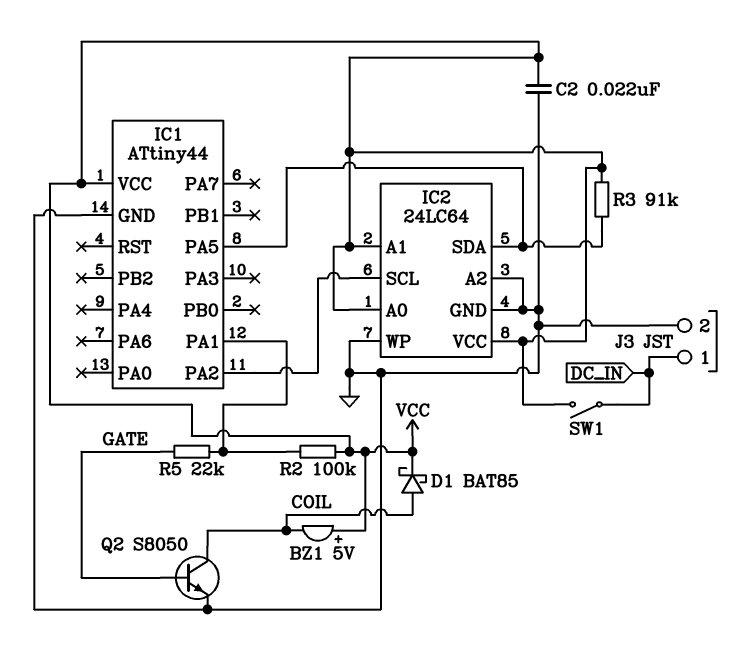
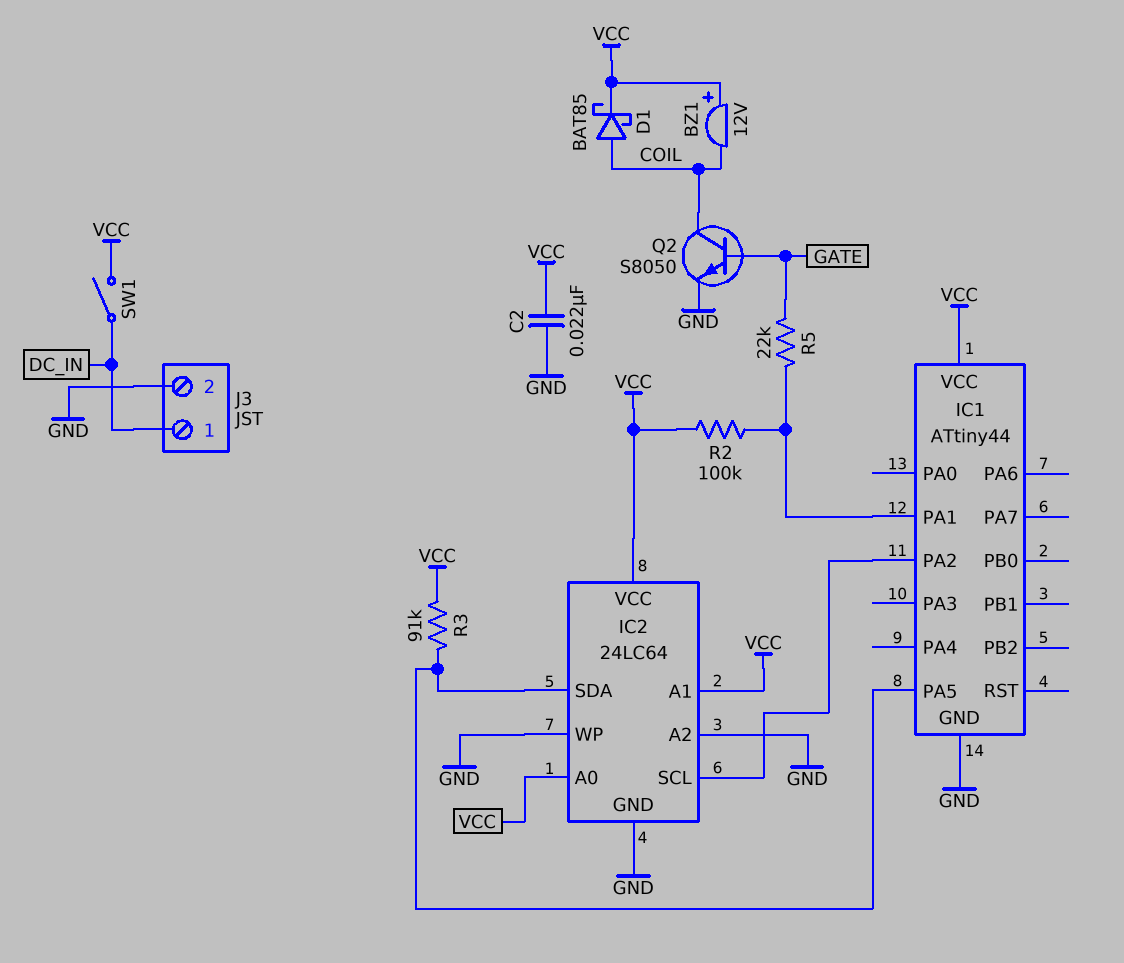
BZ1: buzzer 5V (plus VCC, minus COIL) -> buzzer 12V (plus VCC, minus COIL)

